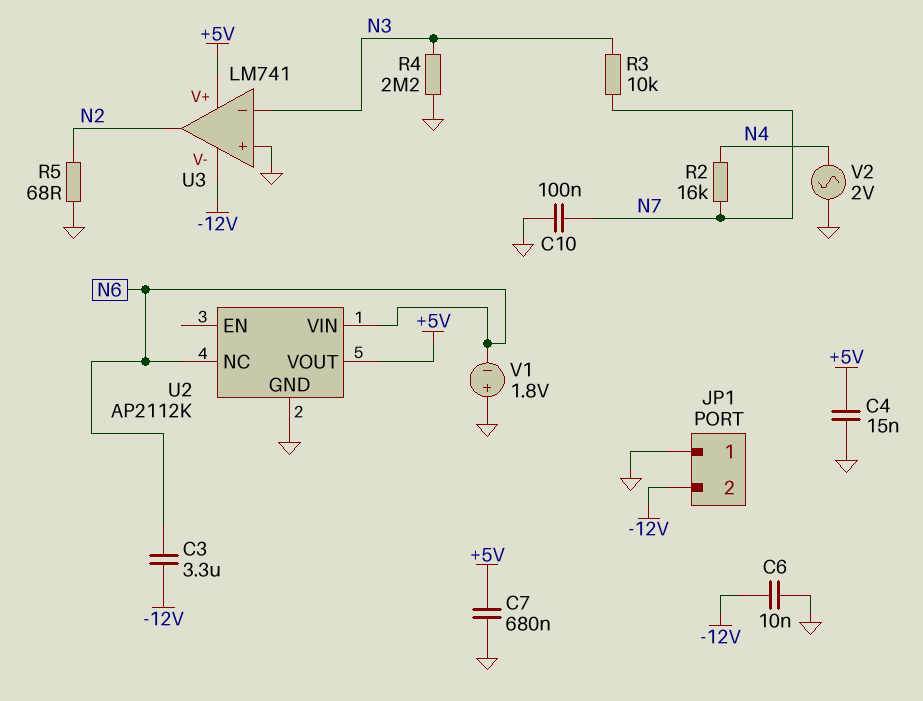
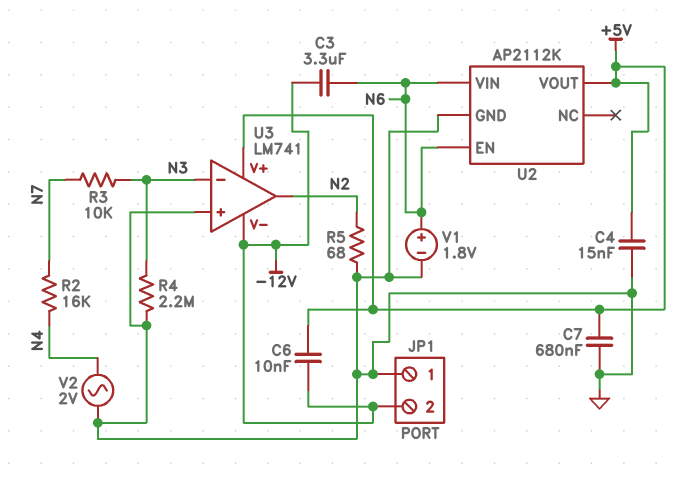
C6: 10nF (-12V, GND) -> 10nF (+5V, -12V)
C10: 100nF (GND, N7) -> none
U2 pin EN: none -> N6
U2 pin NC: N6 -> none
V1: 1.8V (plus GND, minus N6) -> 1.8V (plus N6, minus GND)

